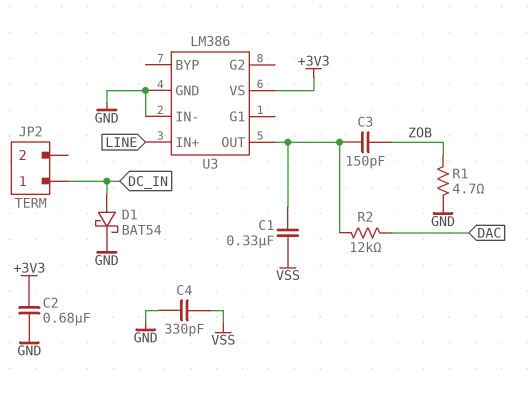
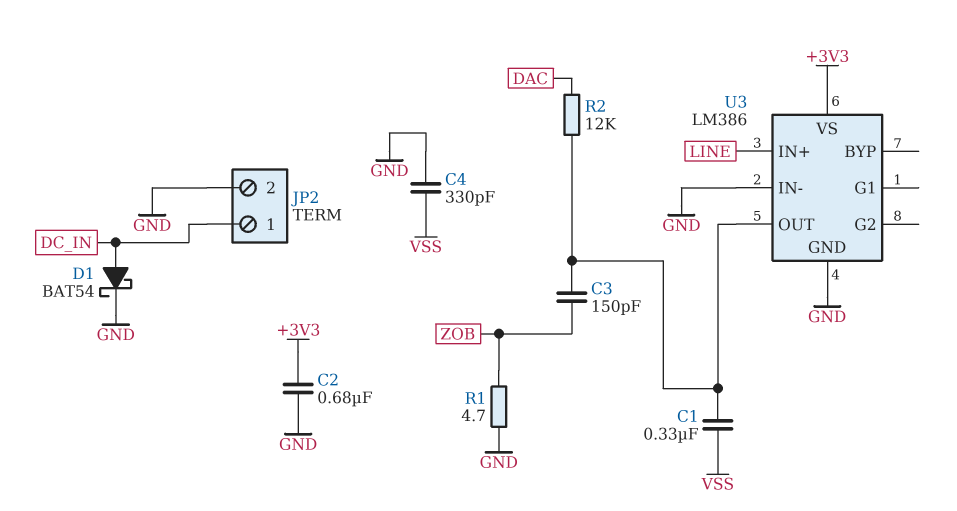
JP2 pin 2: none -> GND

